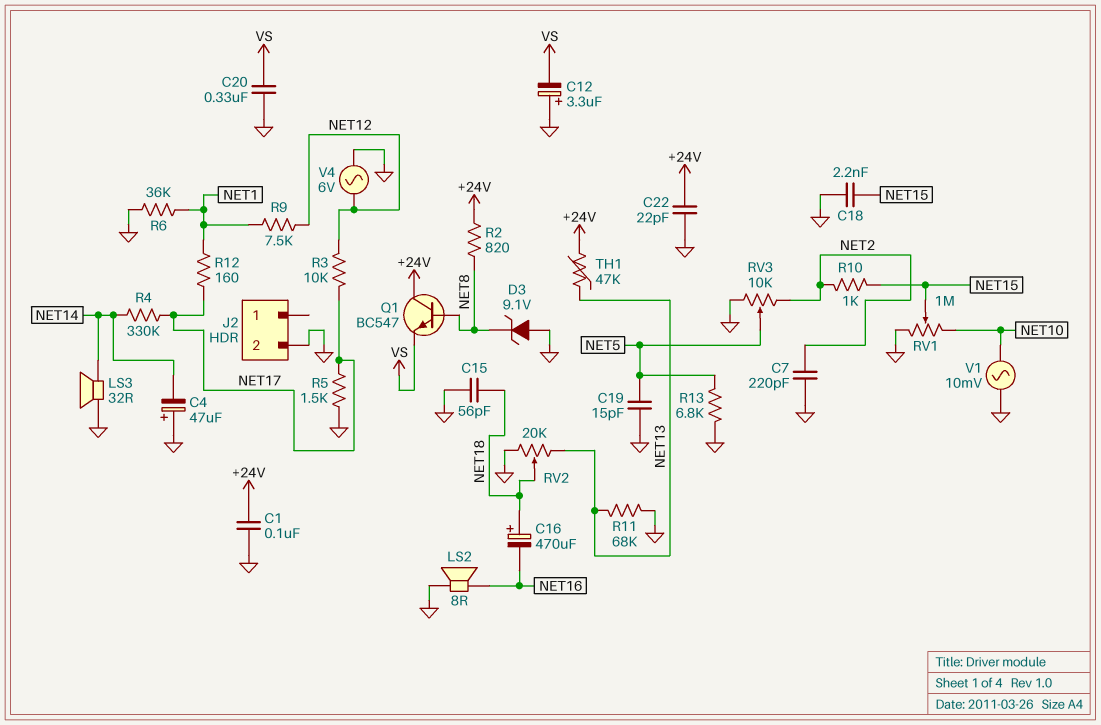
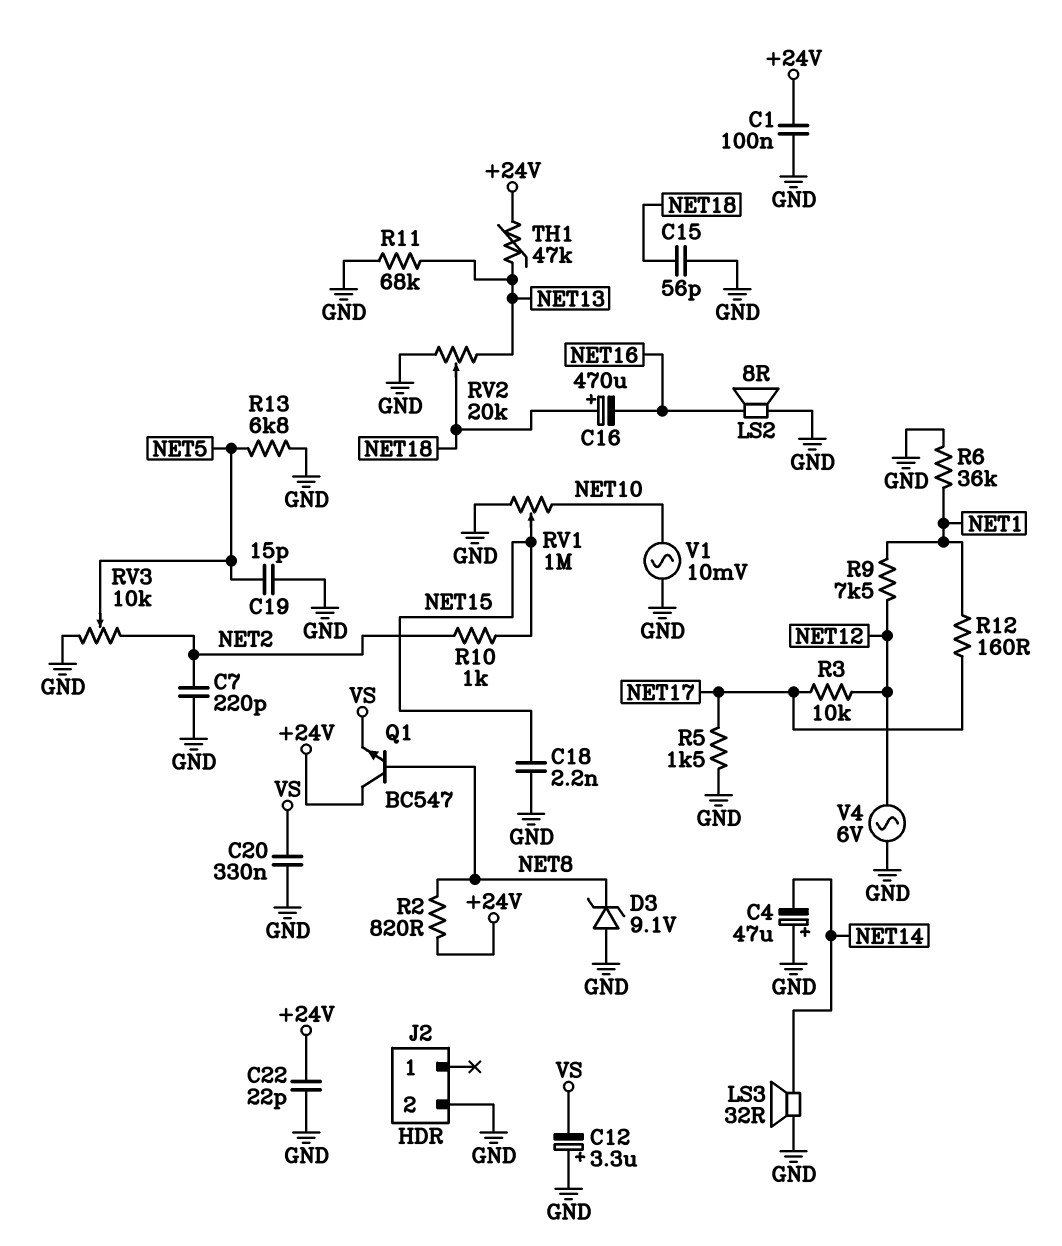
R4: 330k (NET14, NET17) -> none

